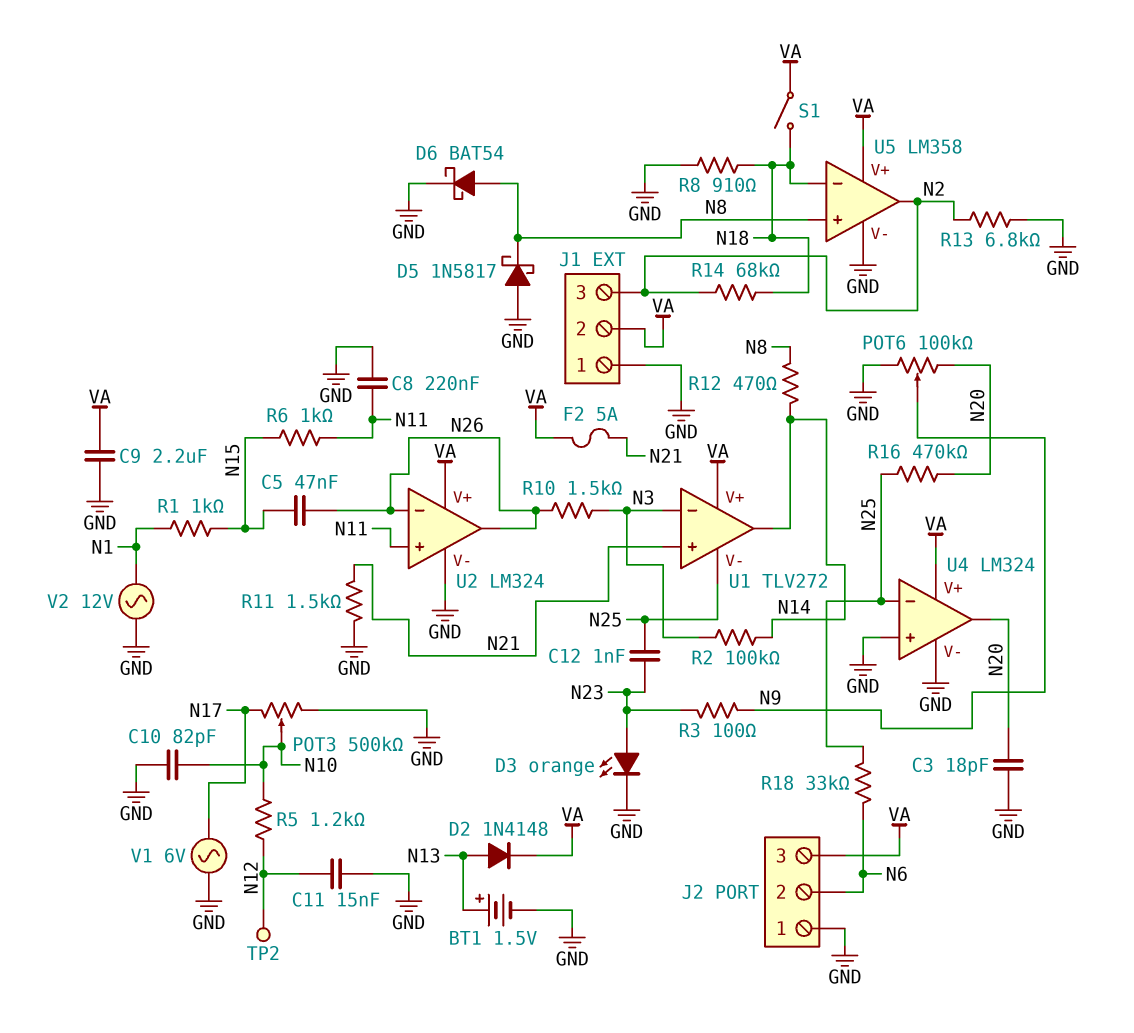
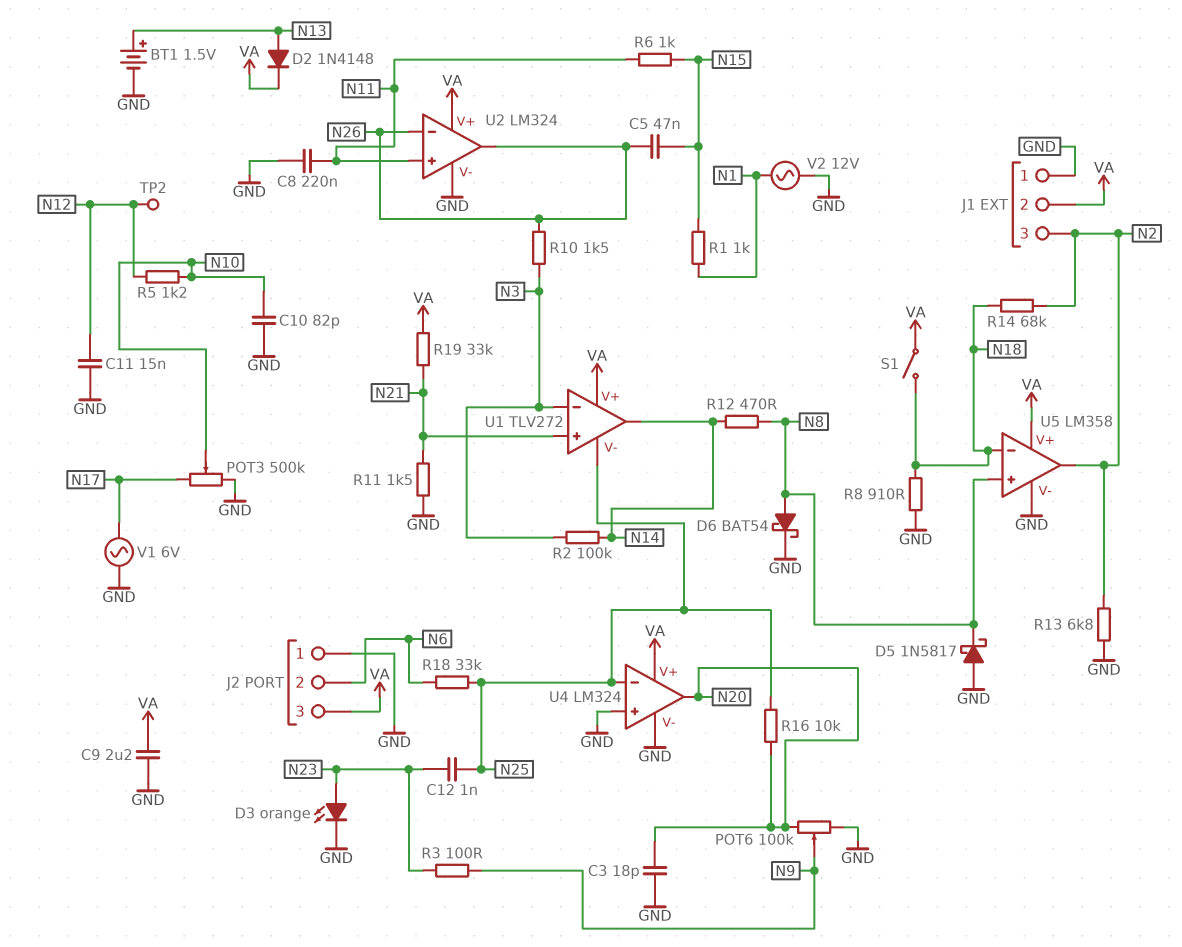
F2: 5A (N21, VA) -> none
R16: 470k (N20, N25) -> 10k (N20, N25)
R19: none -> 33k (N21, VA)

